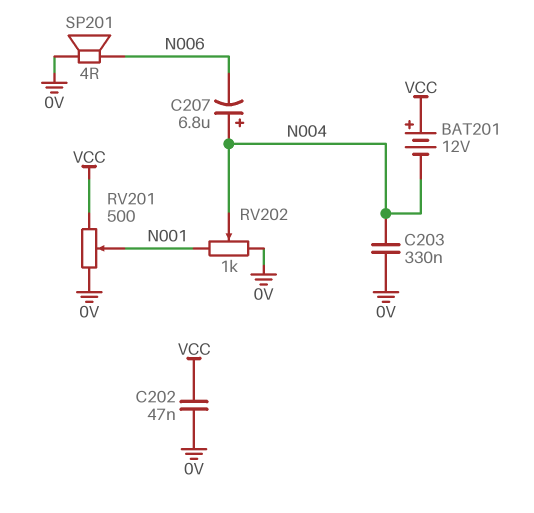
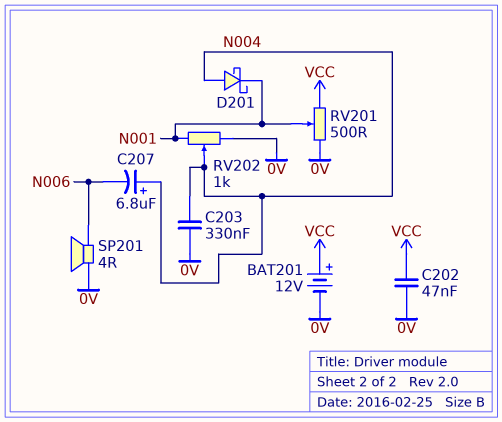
BAT201: 12V (plus VCC, minus N004) -> 12V (plus VCC, minus 0V)
D201: none -> schottky (A N004, K N001)

